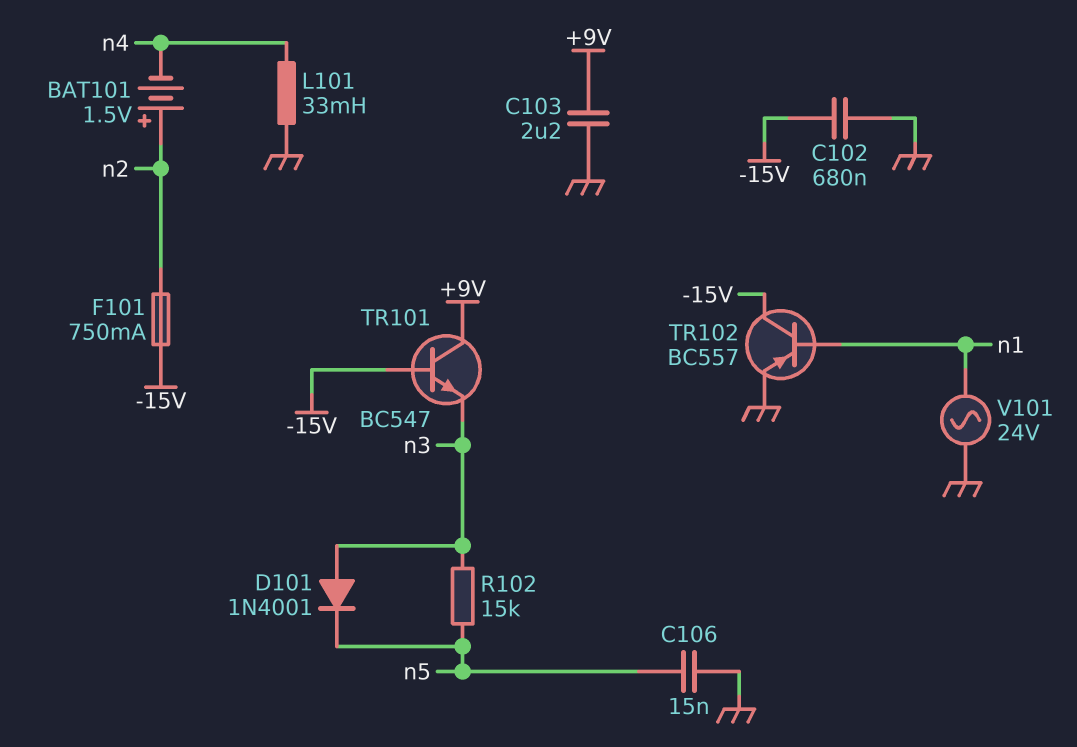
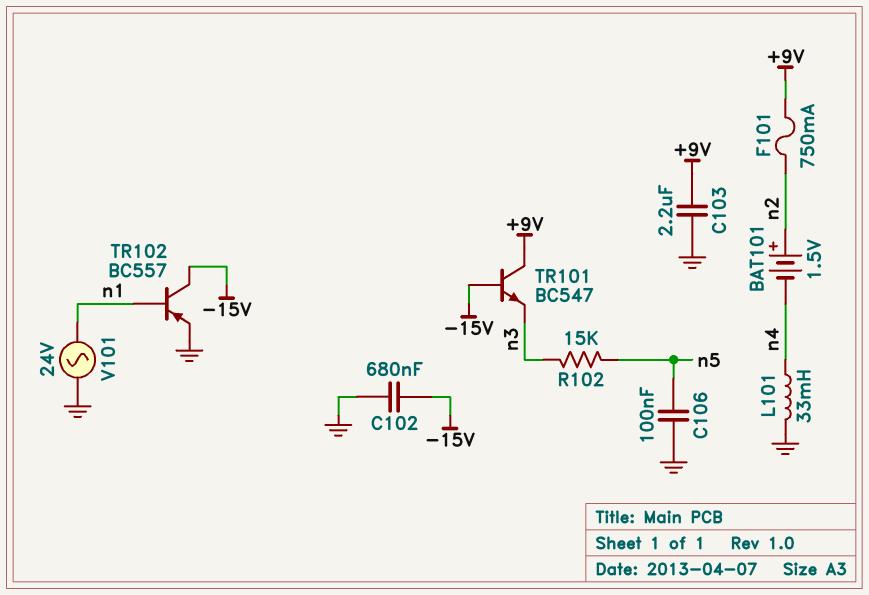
C106: 15nF (GND, n5) -> 100nF (GND, n5)
D101: diode 1N4001 (A n3, K n5) -> none
F101: 750mA (-15V, n2) -> 750mA (+9V, n2)

